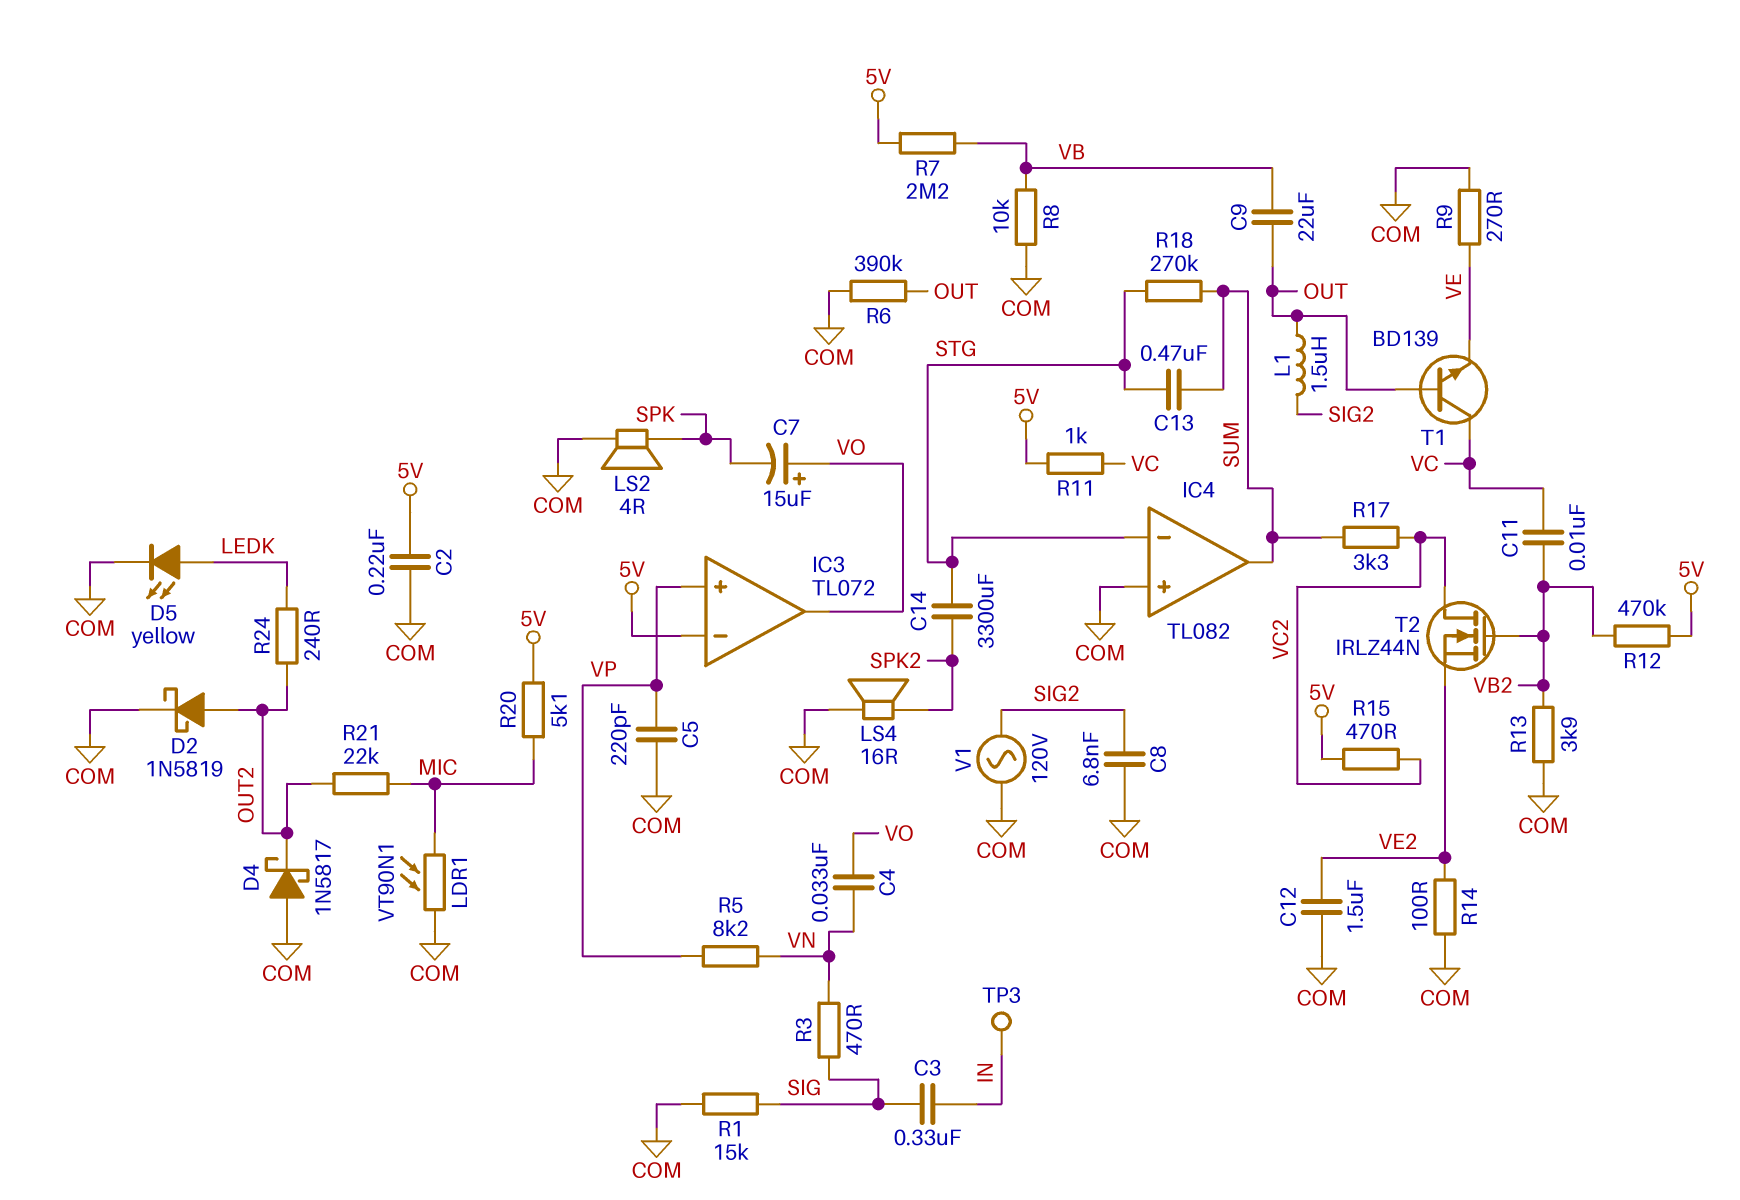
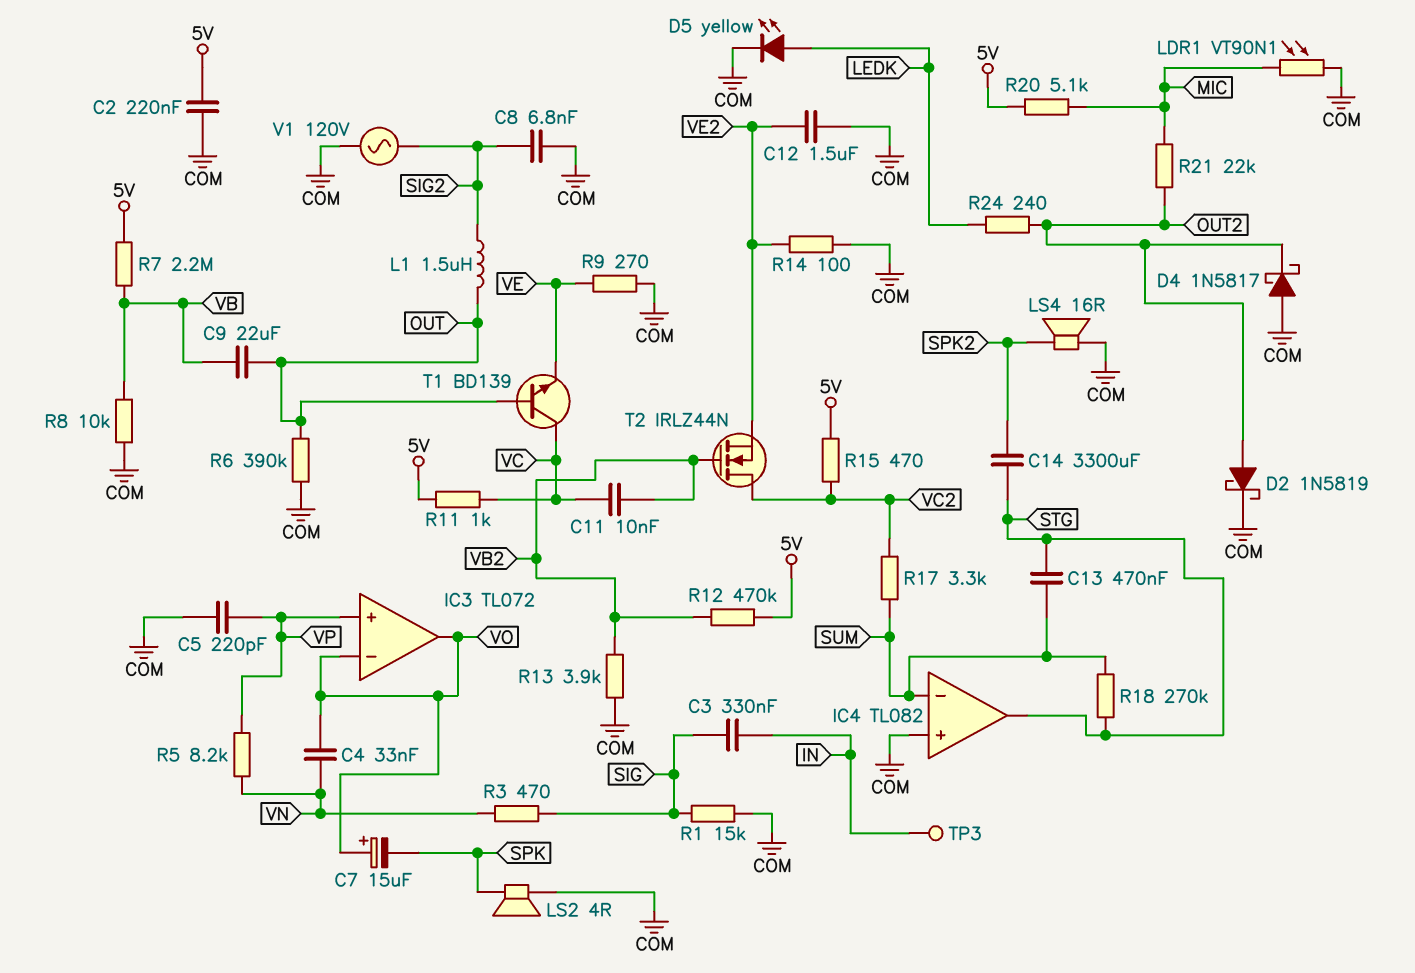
IC3 pin in-: 5V -> VO
IC4 pin in-: STG -> SUM
IC4 pin out: SUM -> STG

